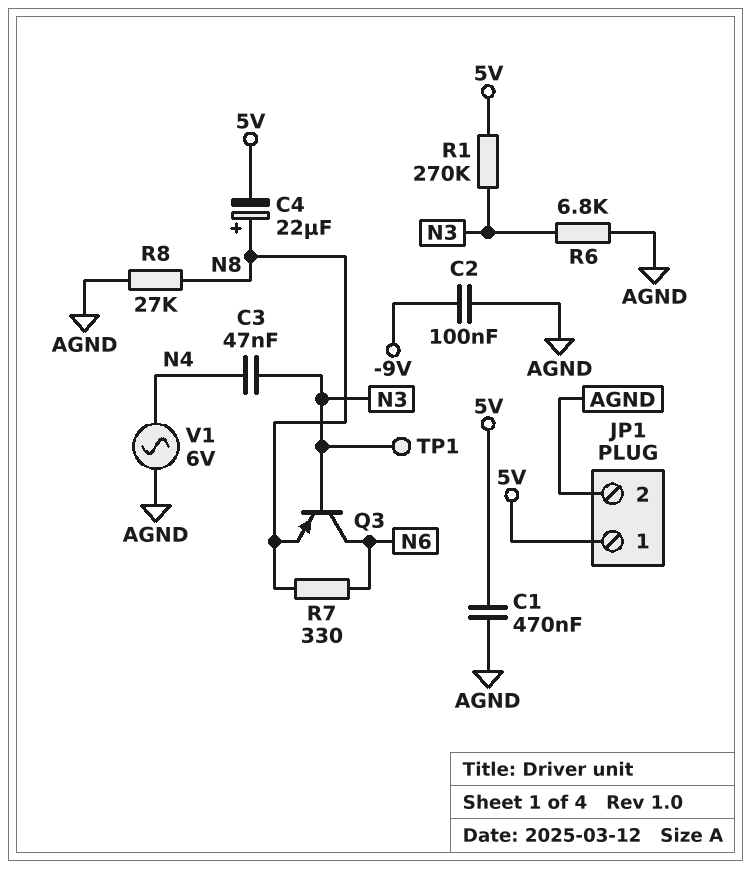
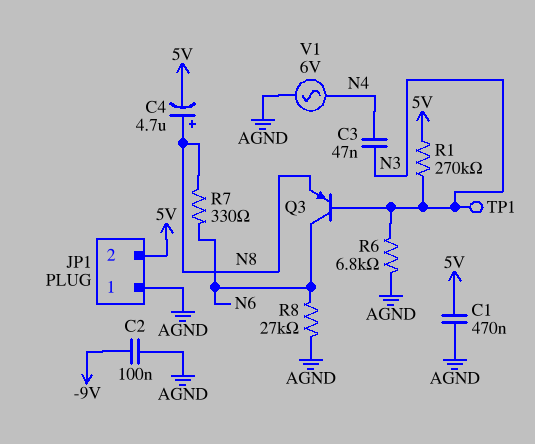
C4: 22uF (plus N8, minus 5V) -> 4.7uF (plus N8, minus 5V)
JP1 pin 1: 5V -> AGND
JP1 pin 2: AGND -> 5V
R8: 27k (AGND, N8) -> 27k (AGND, N6)

